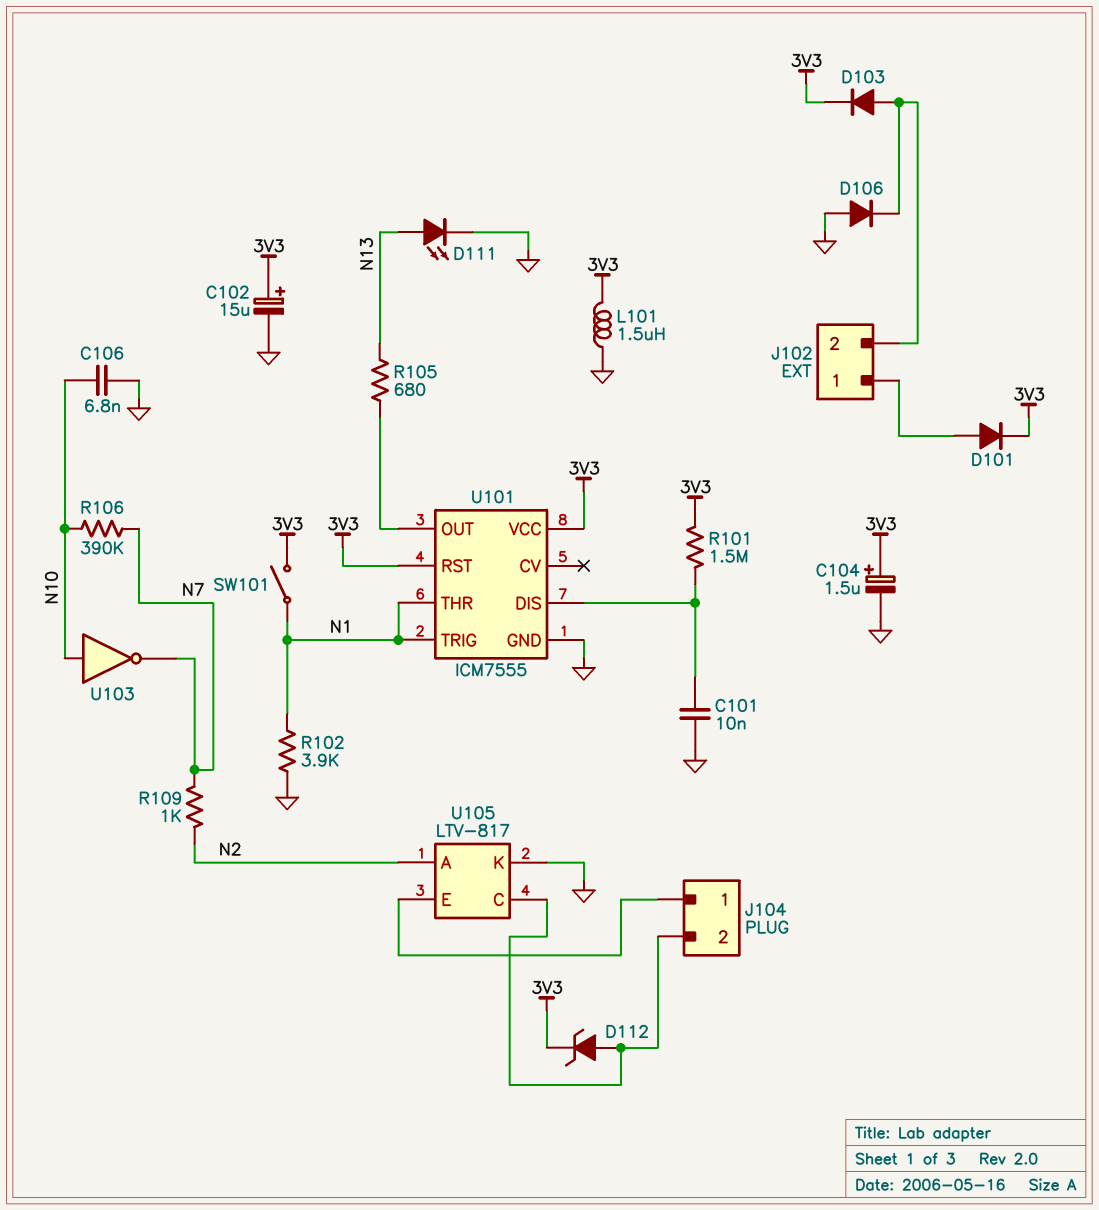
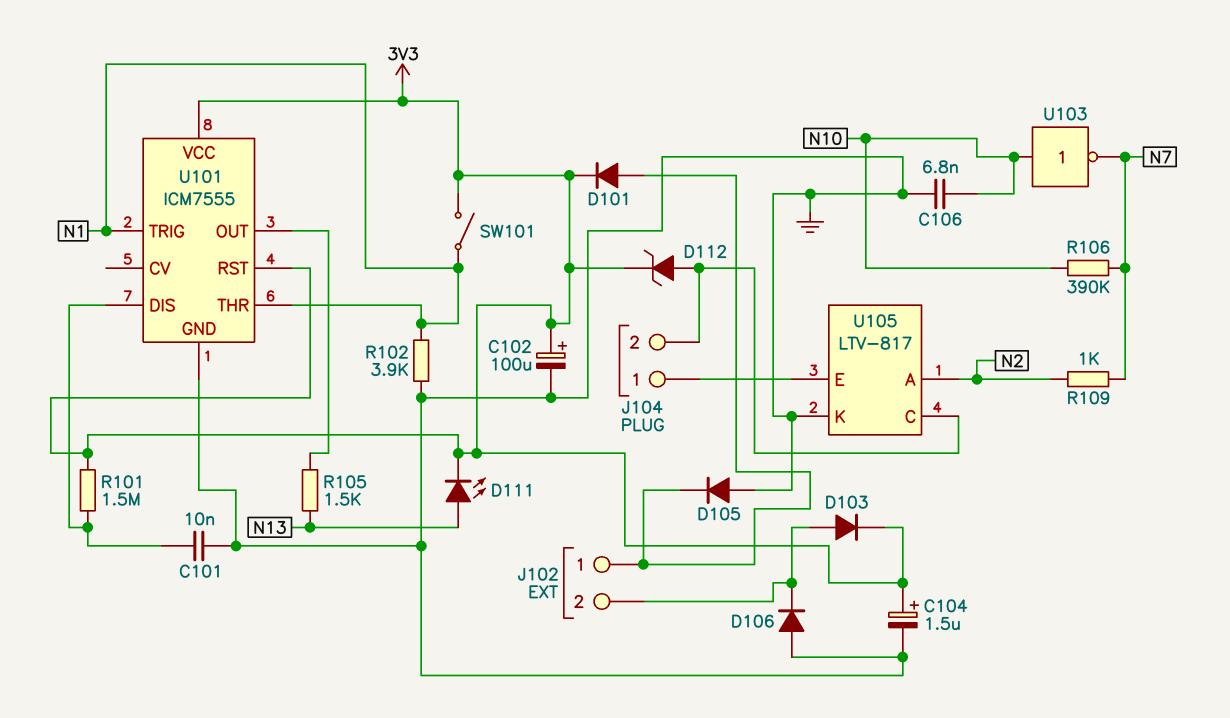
C102: 15uF (plus 3V3, minus GND) -> 100uF (plus 3V3, minus GND)
D105: none -> diode (A GND, K J102/1)
D111: LED (A N13, K GND) -> LED (A N13, K 3V3)
L101: 1.5uH (3V3, GND) -> none
R105: 680 (N13, U101/OUT) -> 1.5k (N13, U101/OUT)

